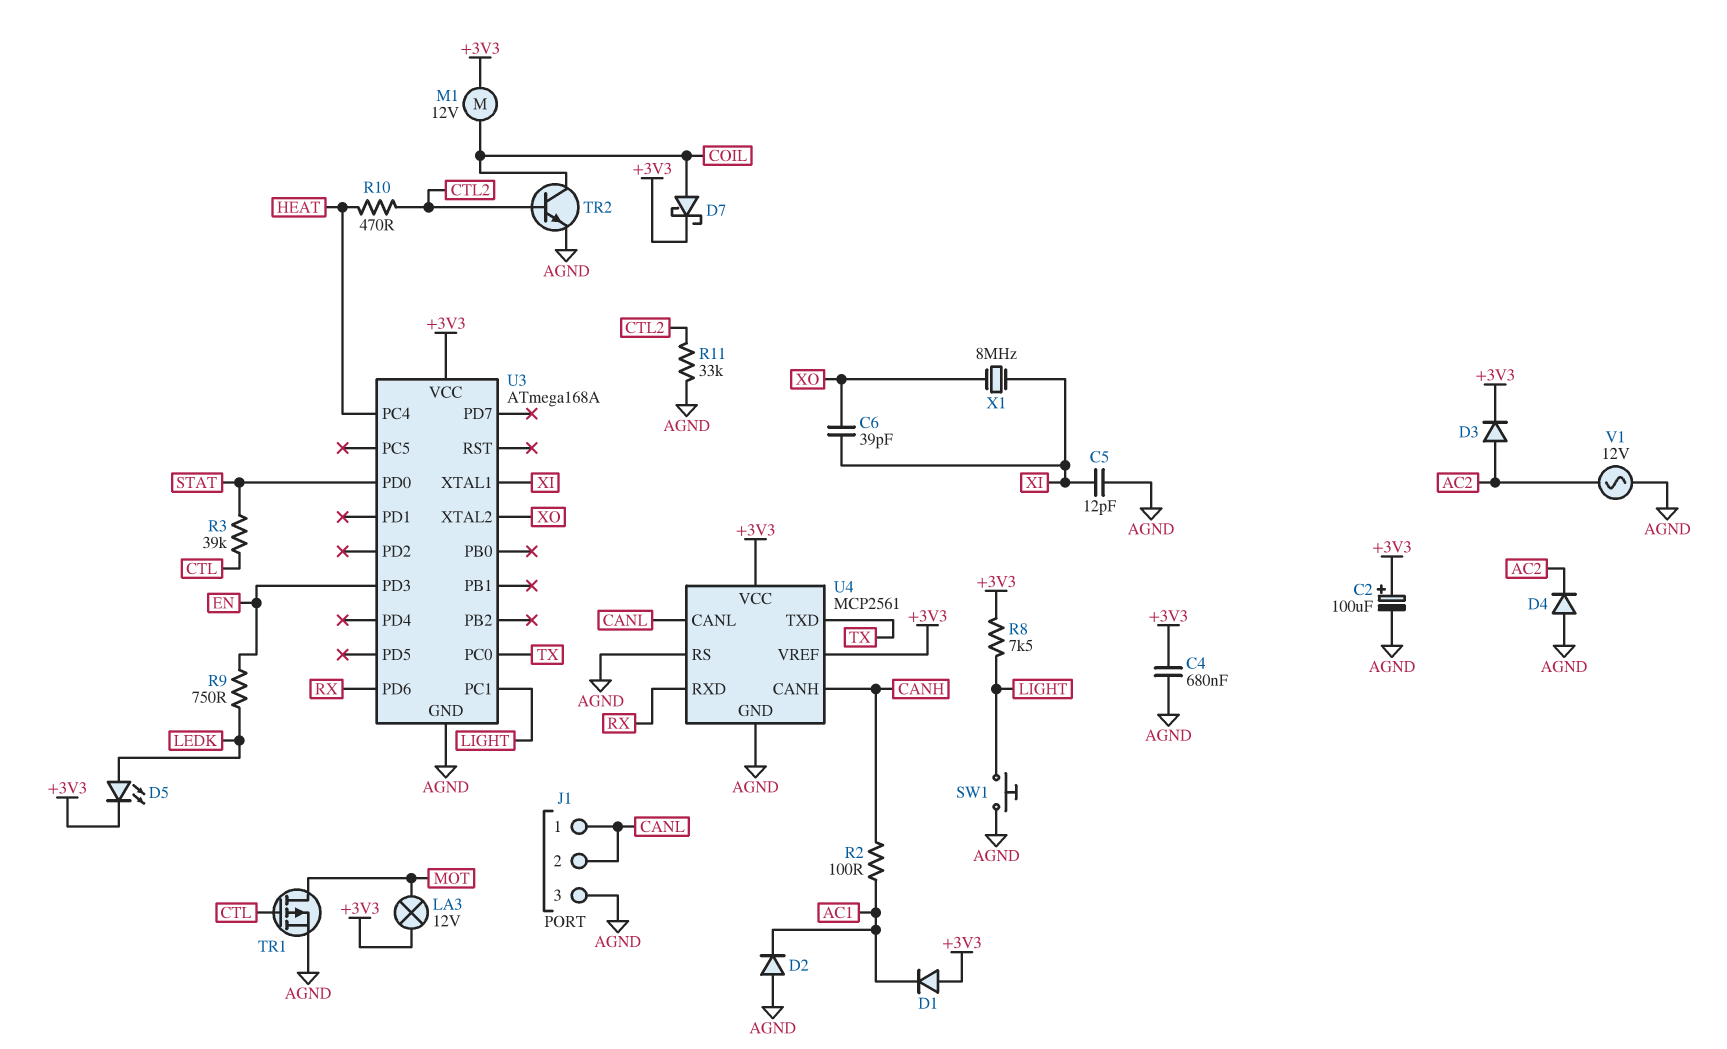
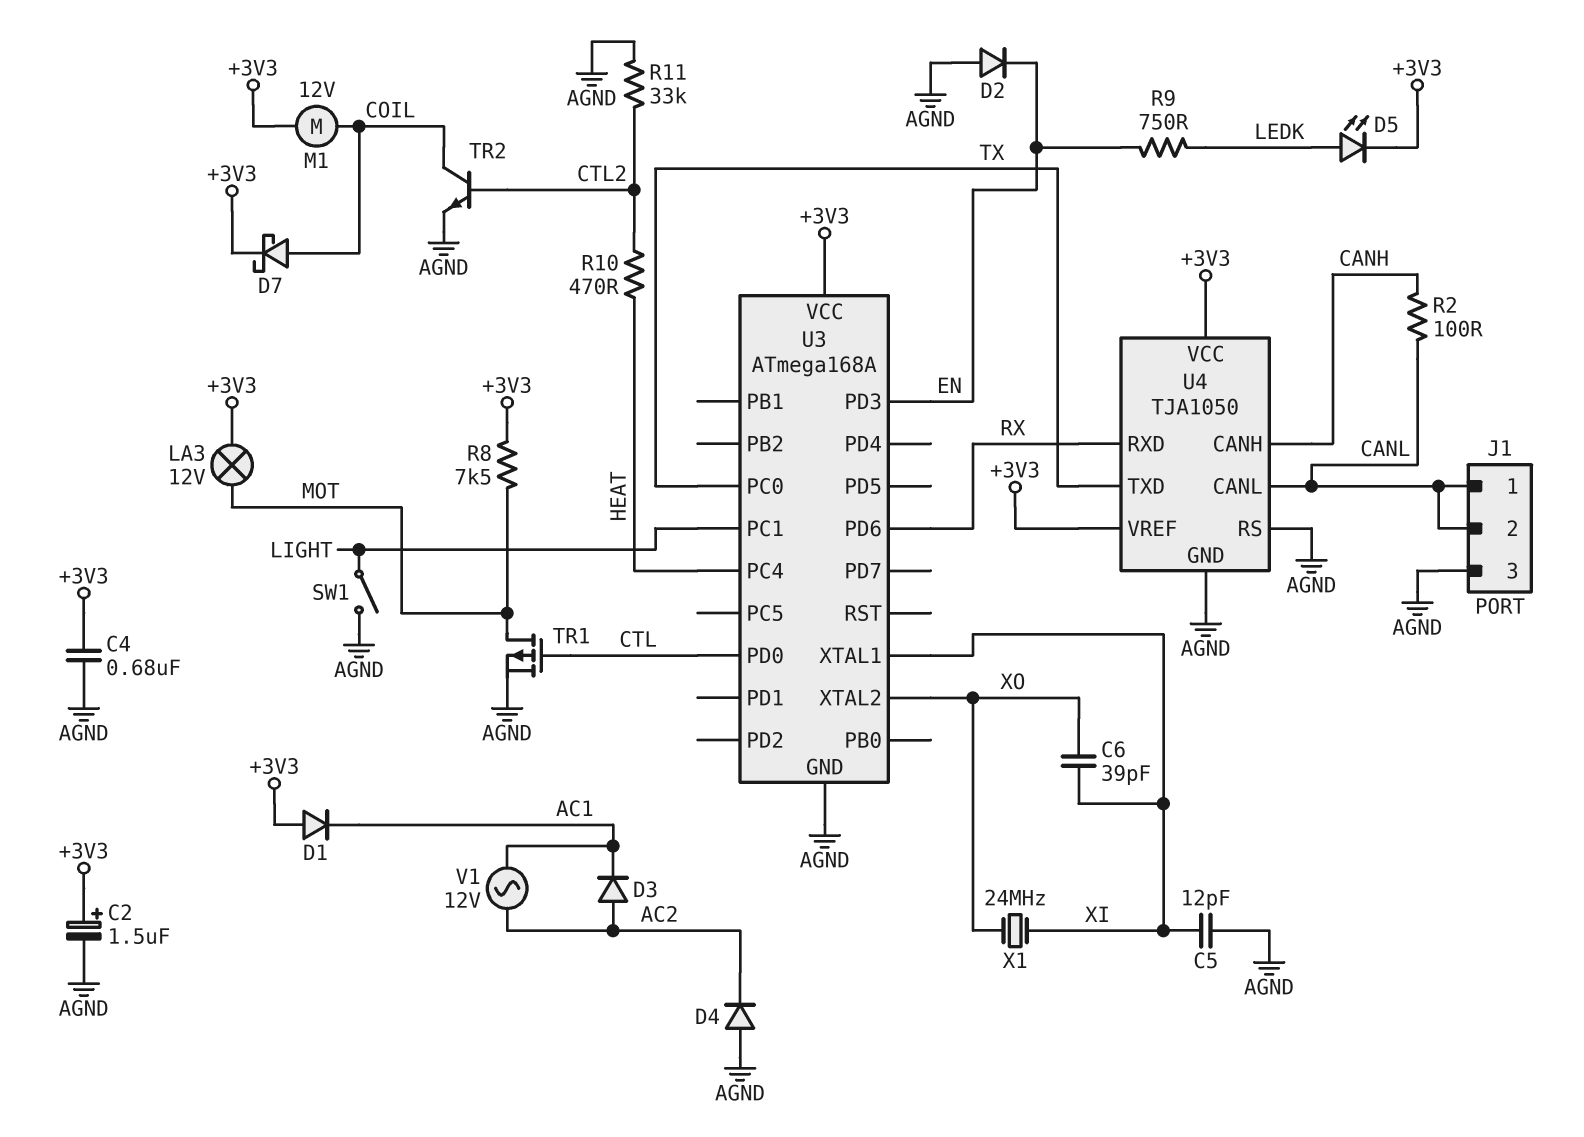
C2: 100uF (plus +3V3, minus AGND) -> 1.5uF (plus +3V3, minus AGND)
D2: diode (A AGND, K AC1) -> diode (A AGND, K EN)
D3: diode (A AC2, K +3V3) -> diode (A AC2, K AC1)
R2: 100 (AC1, CANH) -> 100 (CANH, CANL)
R3: 39k (CTL, STAT) -> none
R8: 7.5k (+3V3, LIGHT) -> 7.5k (+3V3, MOT)
SW1: button (AGND, LIGHT) -> switch (AGND, LIGHT)
U3 pin PD0: STAT -> CTL
U4: MCP2561 -> TJA1050
V1: AC 12V (AC2, AGND) -> AC 12V (AC1, AC2)
X1: 8MHz (XI, XO) -> 24MHz (XI, XO)

